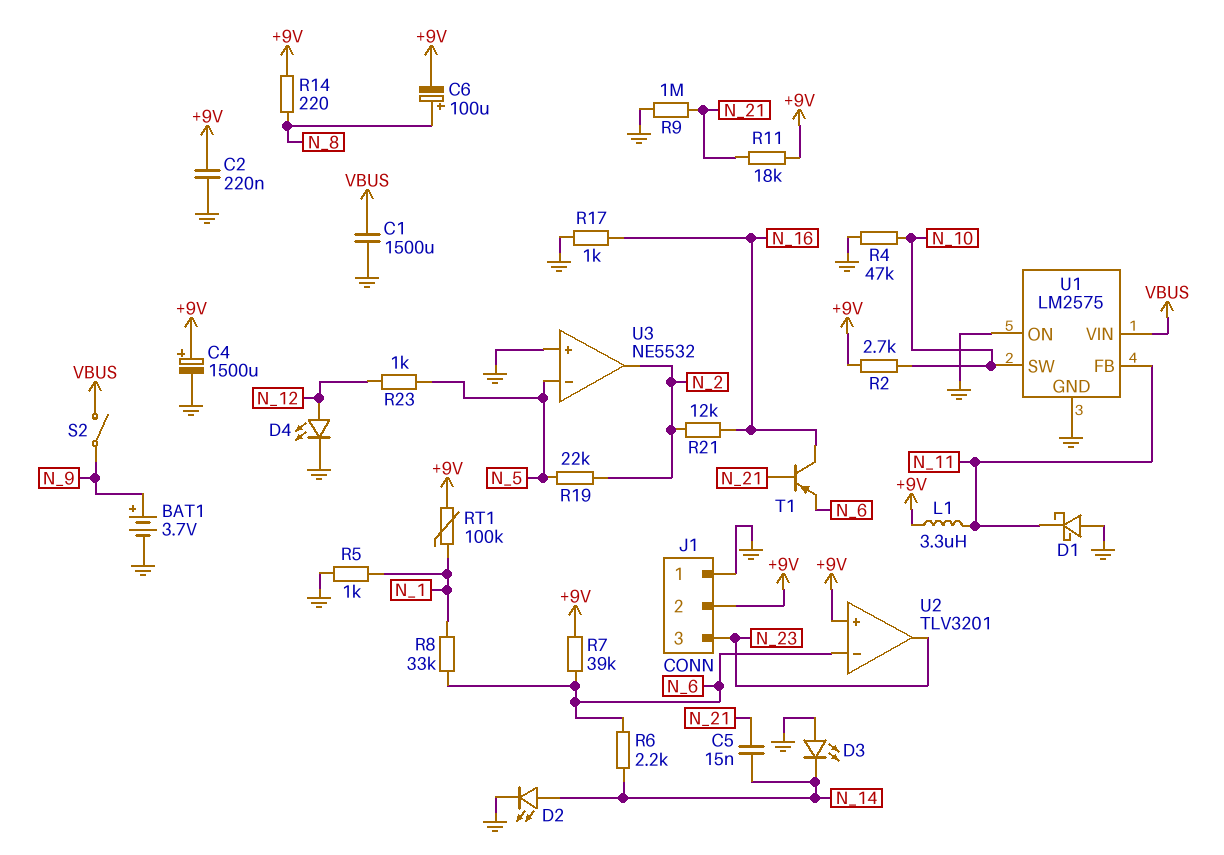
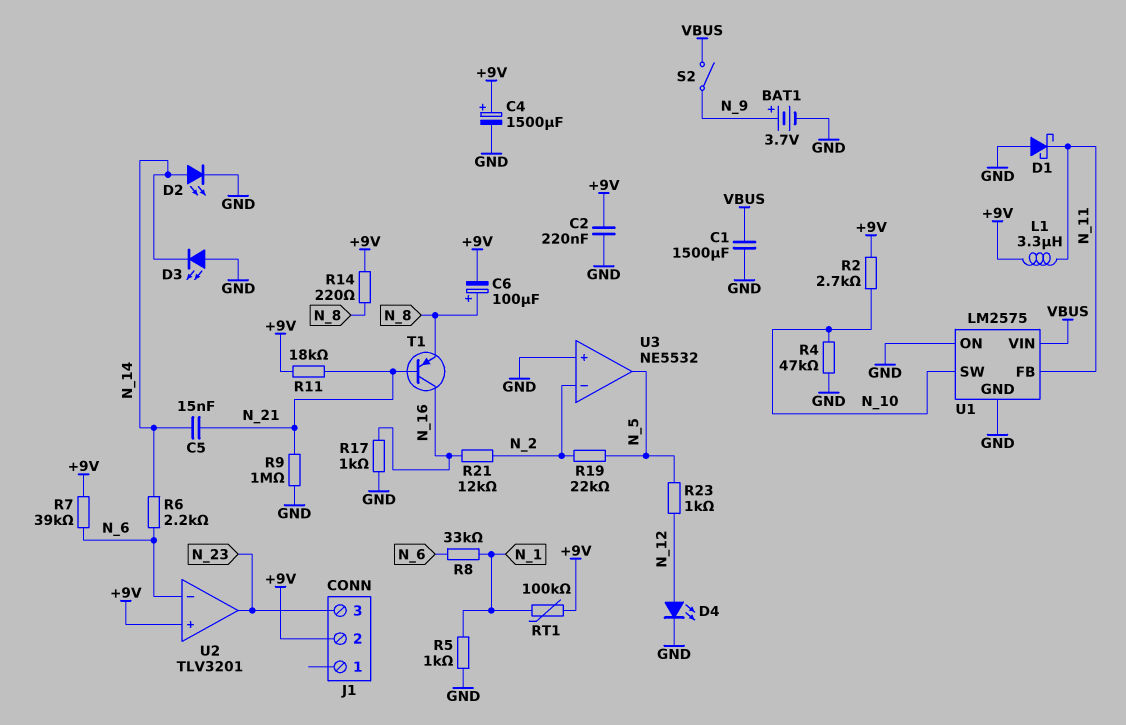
J1 pin 1: GND -> none
T1: PNP (B N_21, C N_16, E N_6) -> PNP (B N_21, C N_16, E N_8)
U3 pin in-: N_5 -> N_2
U3 pin out: N_2 -> N_5

